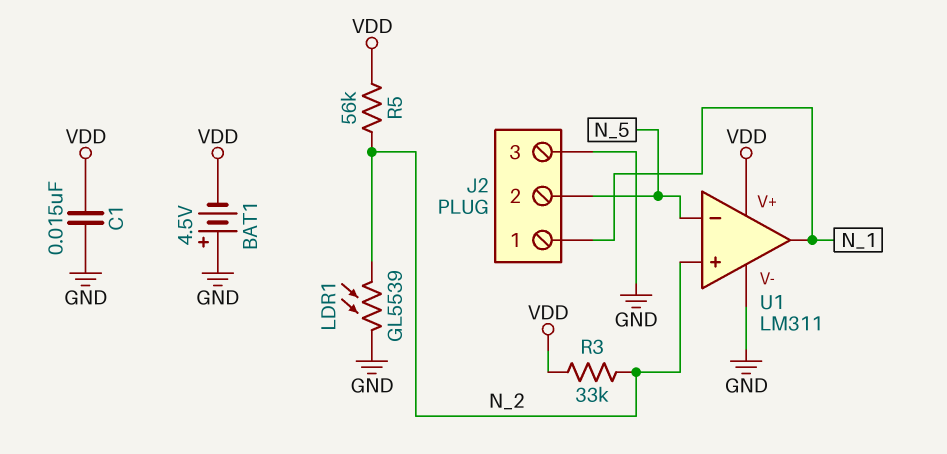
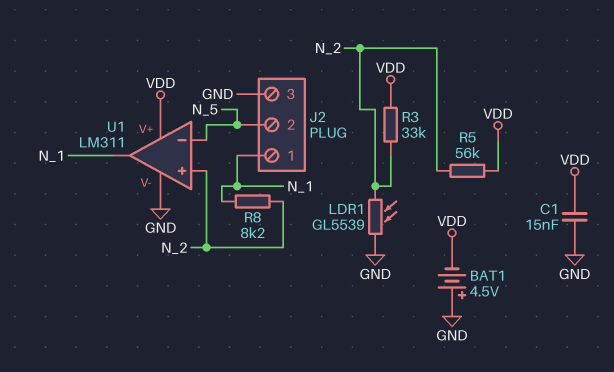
R8: none -> 8.2k (N_1, N_2)

